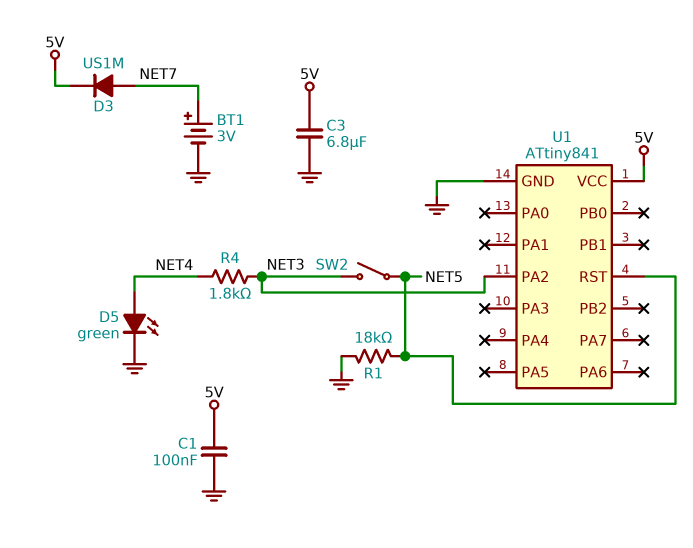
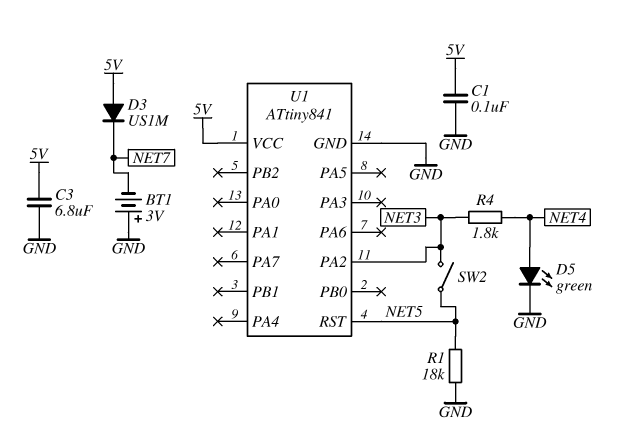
BT1: 3V (plus NET7, minus GND) -> 3V (plus GND, minus NET7)
D3: diode US1M (A NET7, K 5V) -> diode US1M (A 5V, K NET7)

